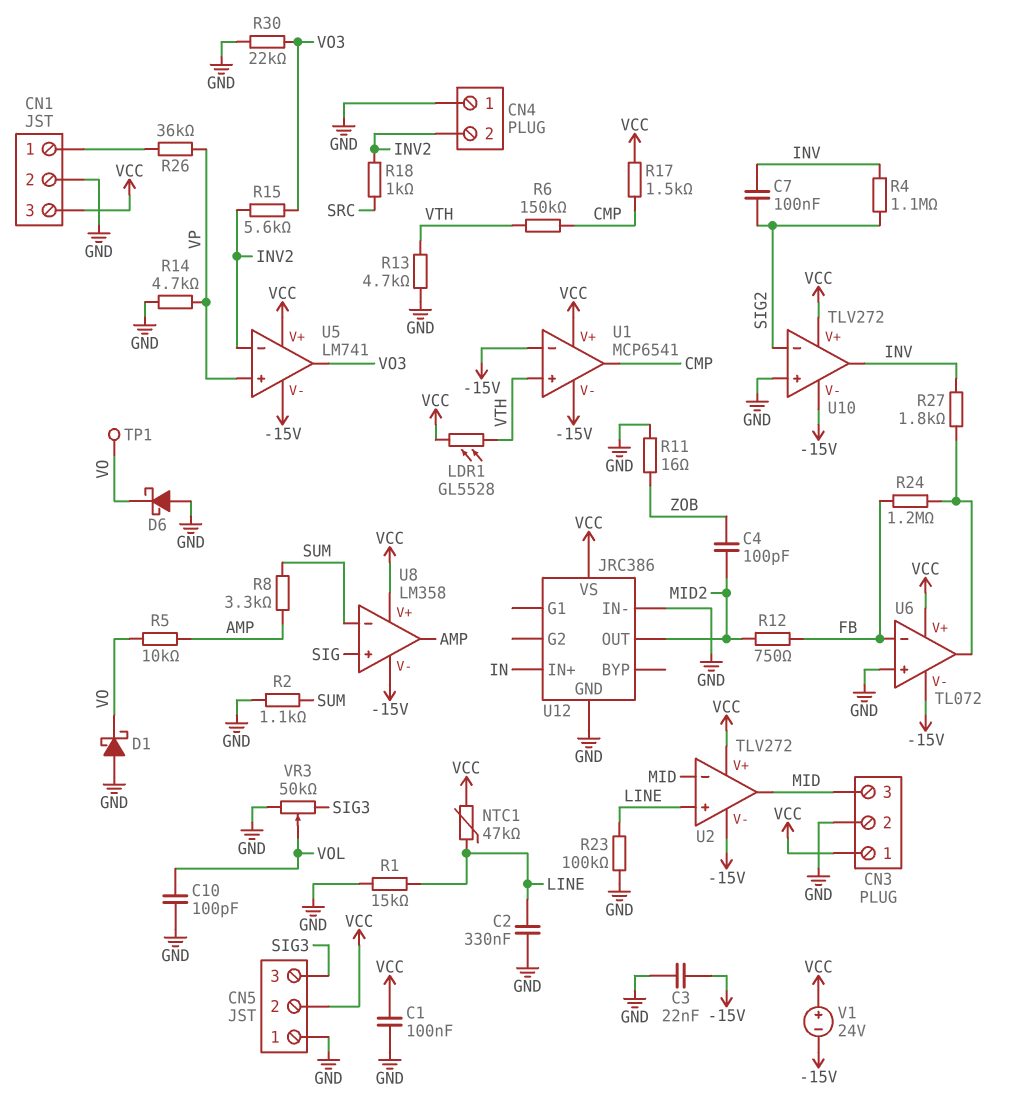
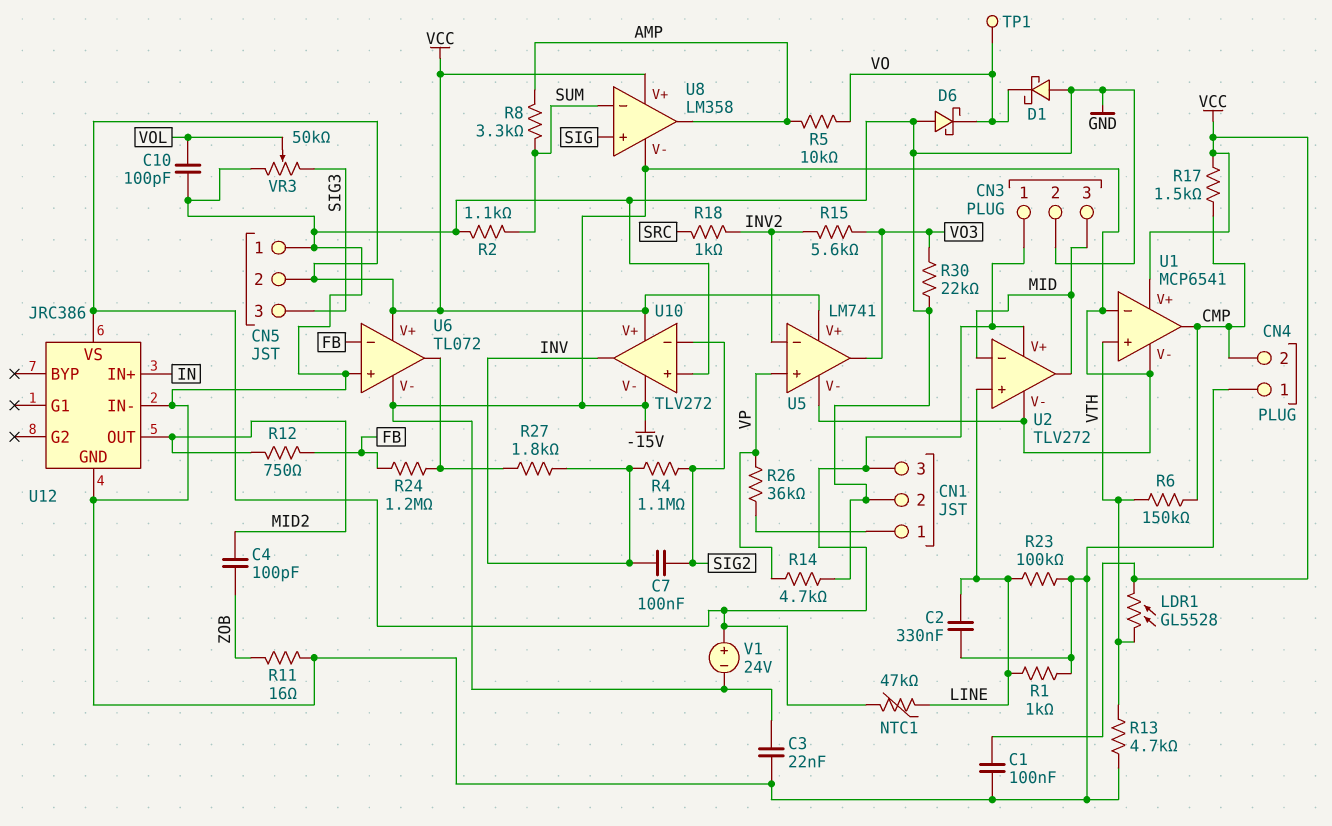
CN4 pin 2: INV2 -> CMP
R1: 15k (GND, LINE) -> 1k (GND, LINE)

